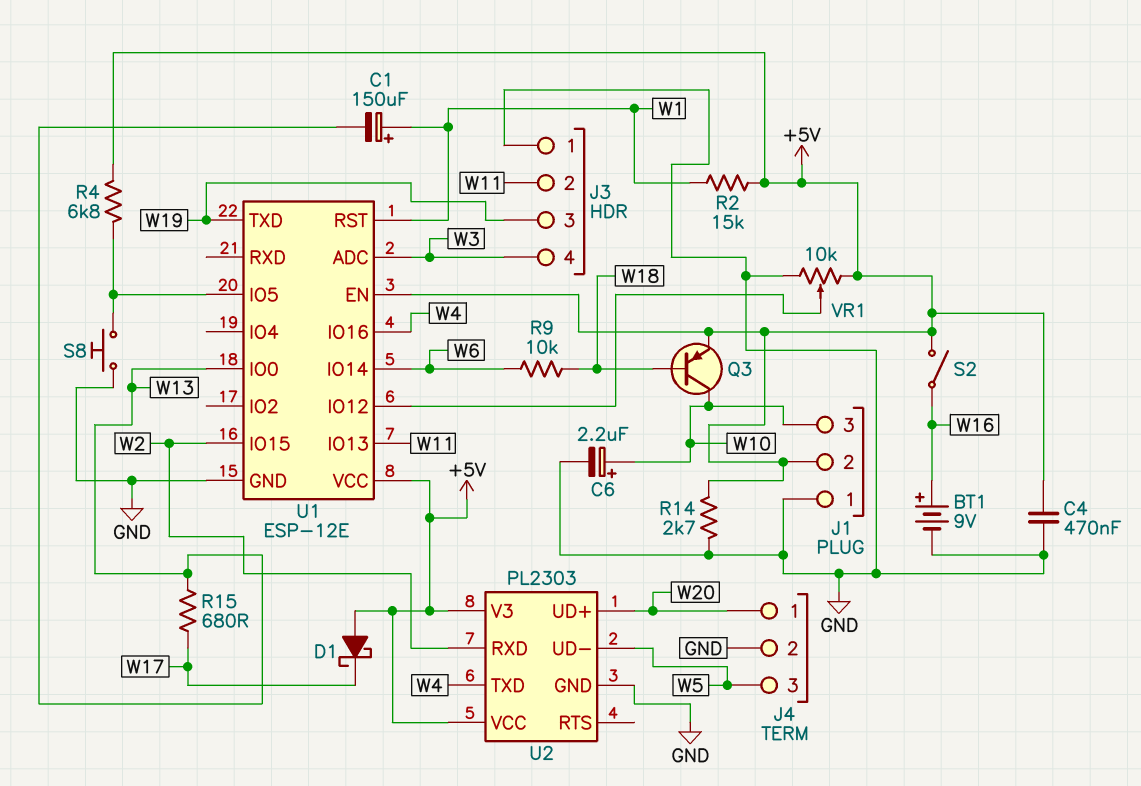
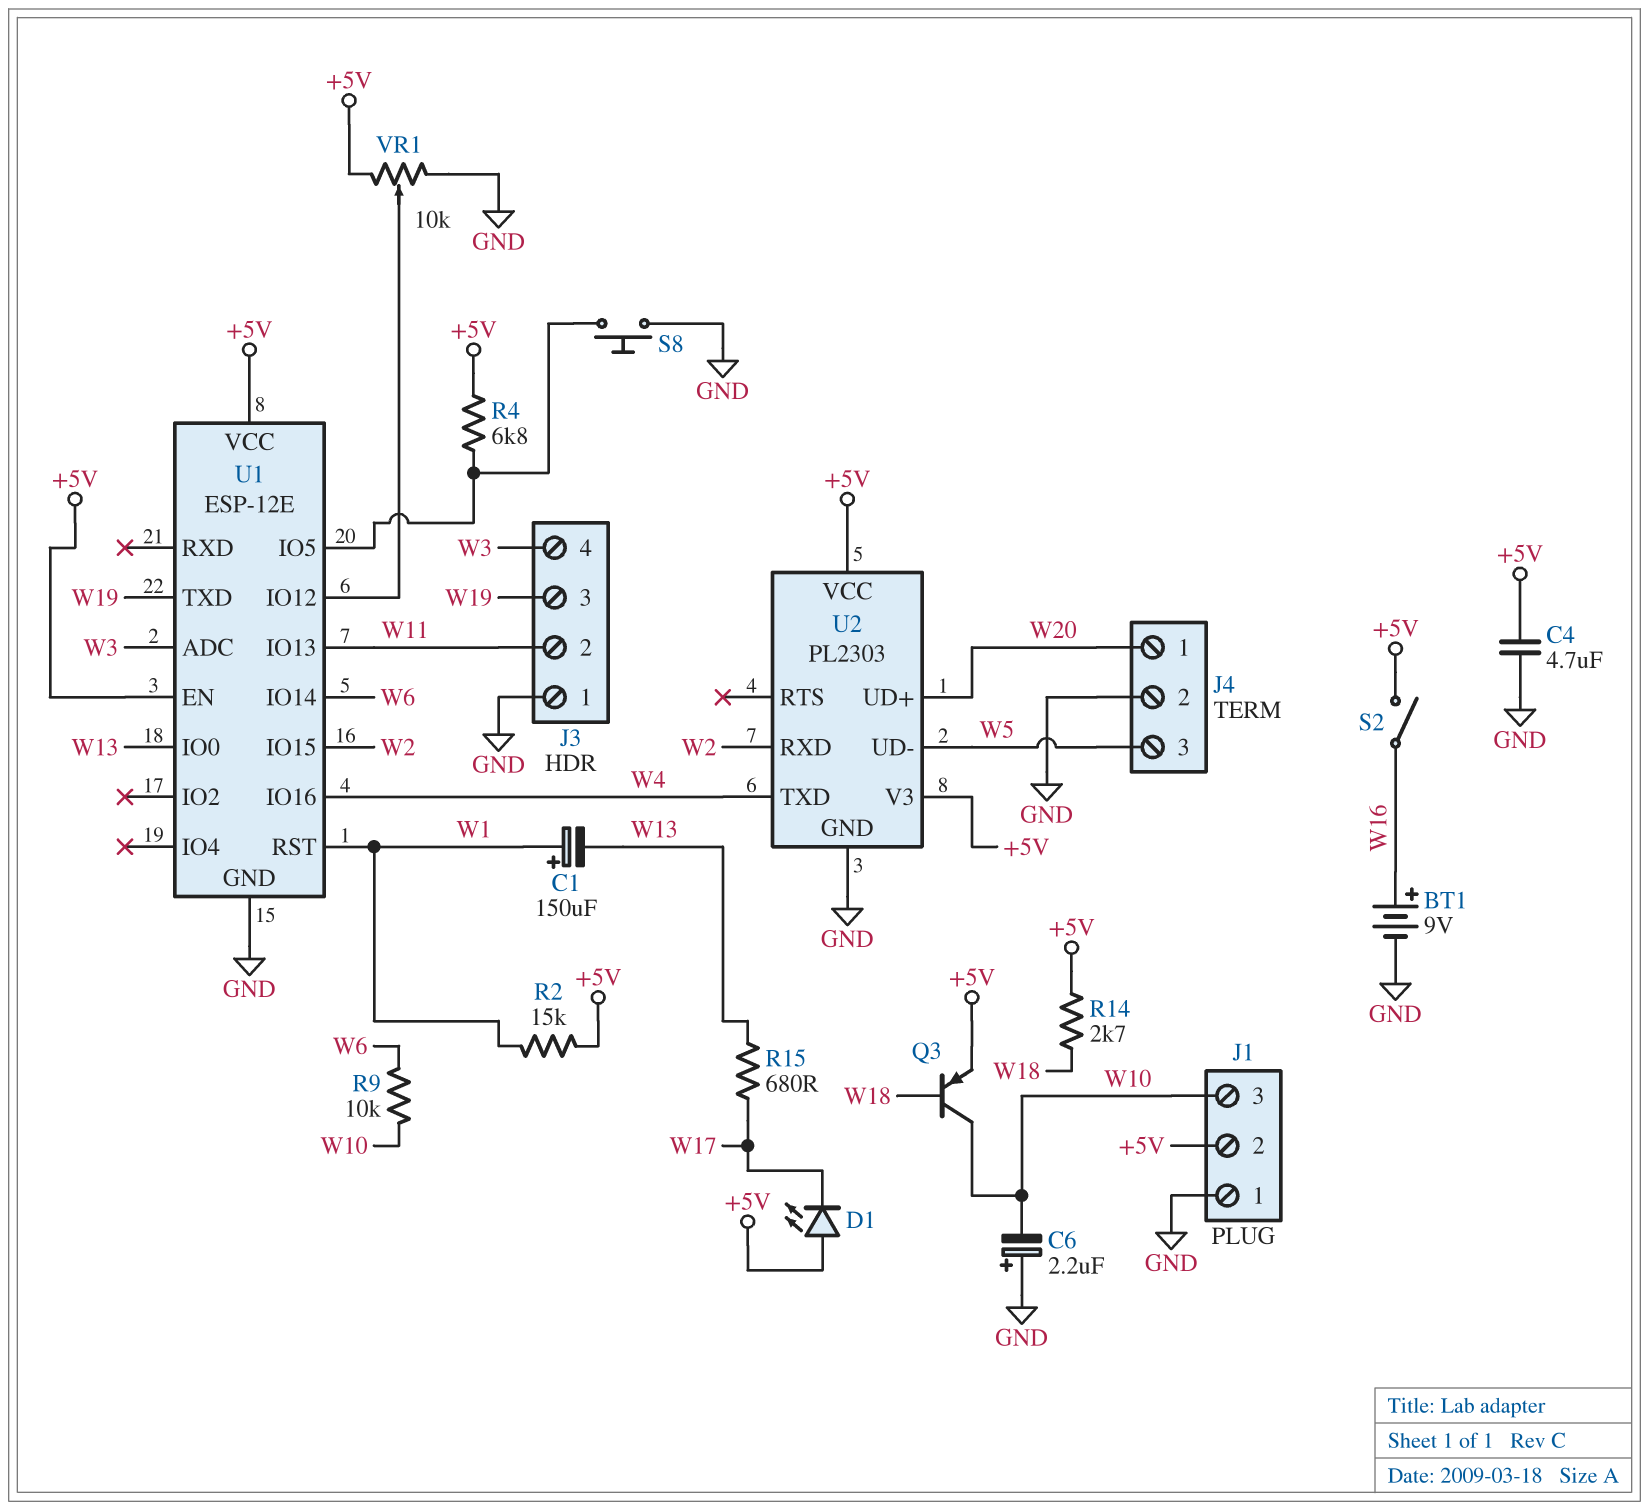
C4: 470nF (+5V, GND) -> 4.7uF (+5V, GND)
C6: 2.2uF (plus W10, minus GND) -> 2.2uF (plus GND, minus W10)
D1: schottky (A +5V, K W17) -> LED (A +5V, K W17)
R9: 10k (W6, W18) -> 10k (W6, W10)
R14: 2.7k (+5V, GND) -> 2.7k (+5V, W18)

